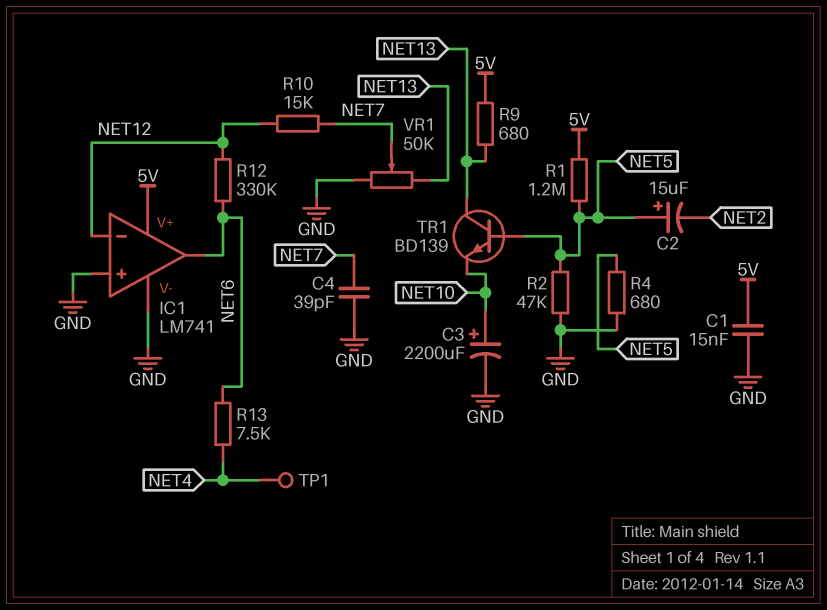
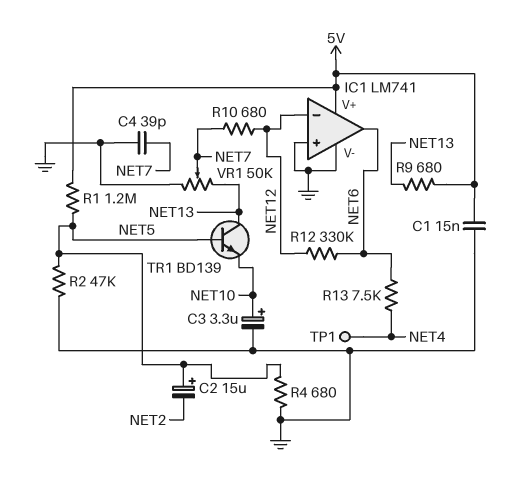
C3: 2200uF (plus NET10, minus GND) -> 3.3uF (plus NET10, minus GND)
R10: 15k (NET7, NET12) -> 680 (NET7, NET12)

